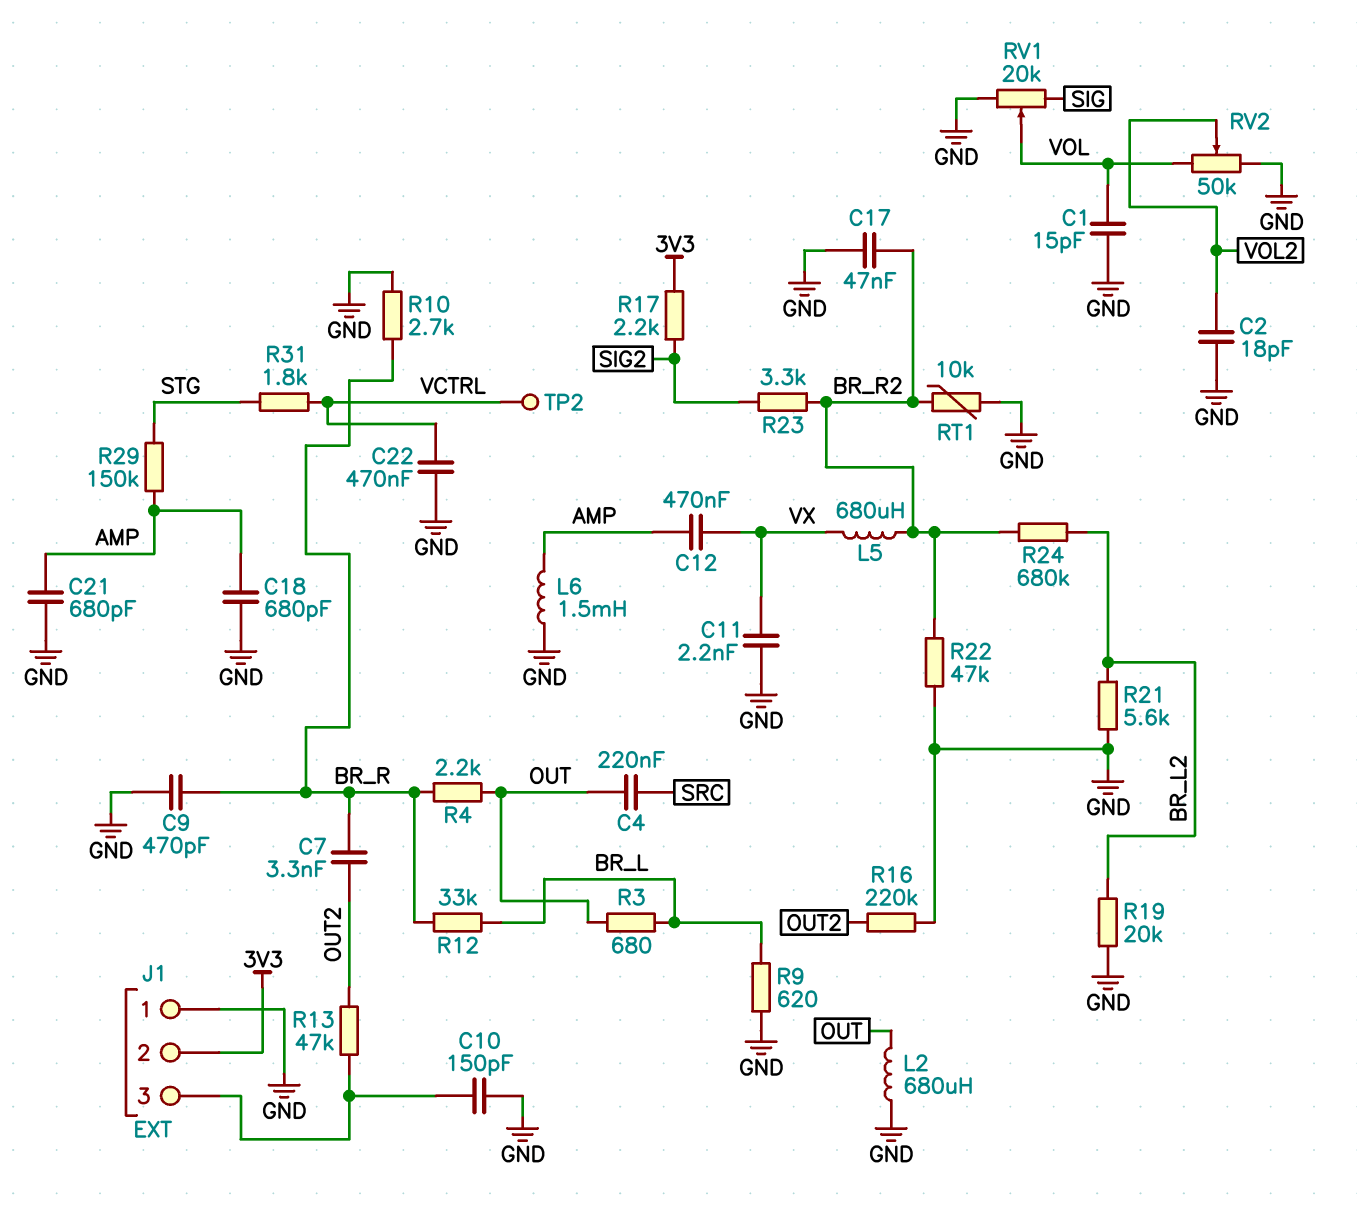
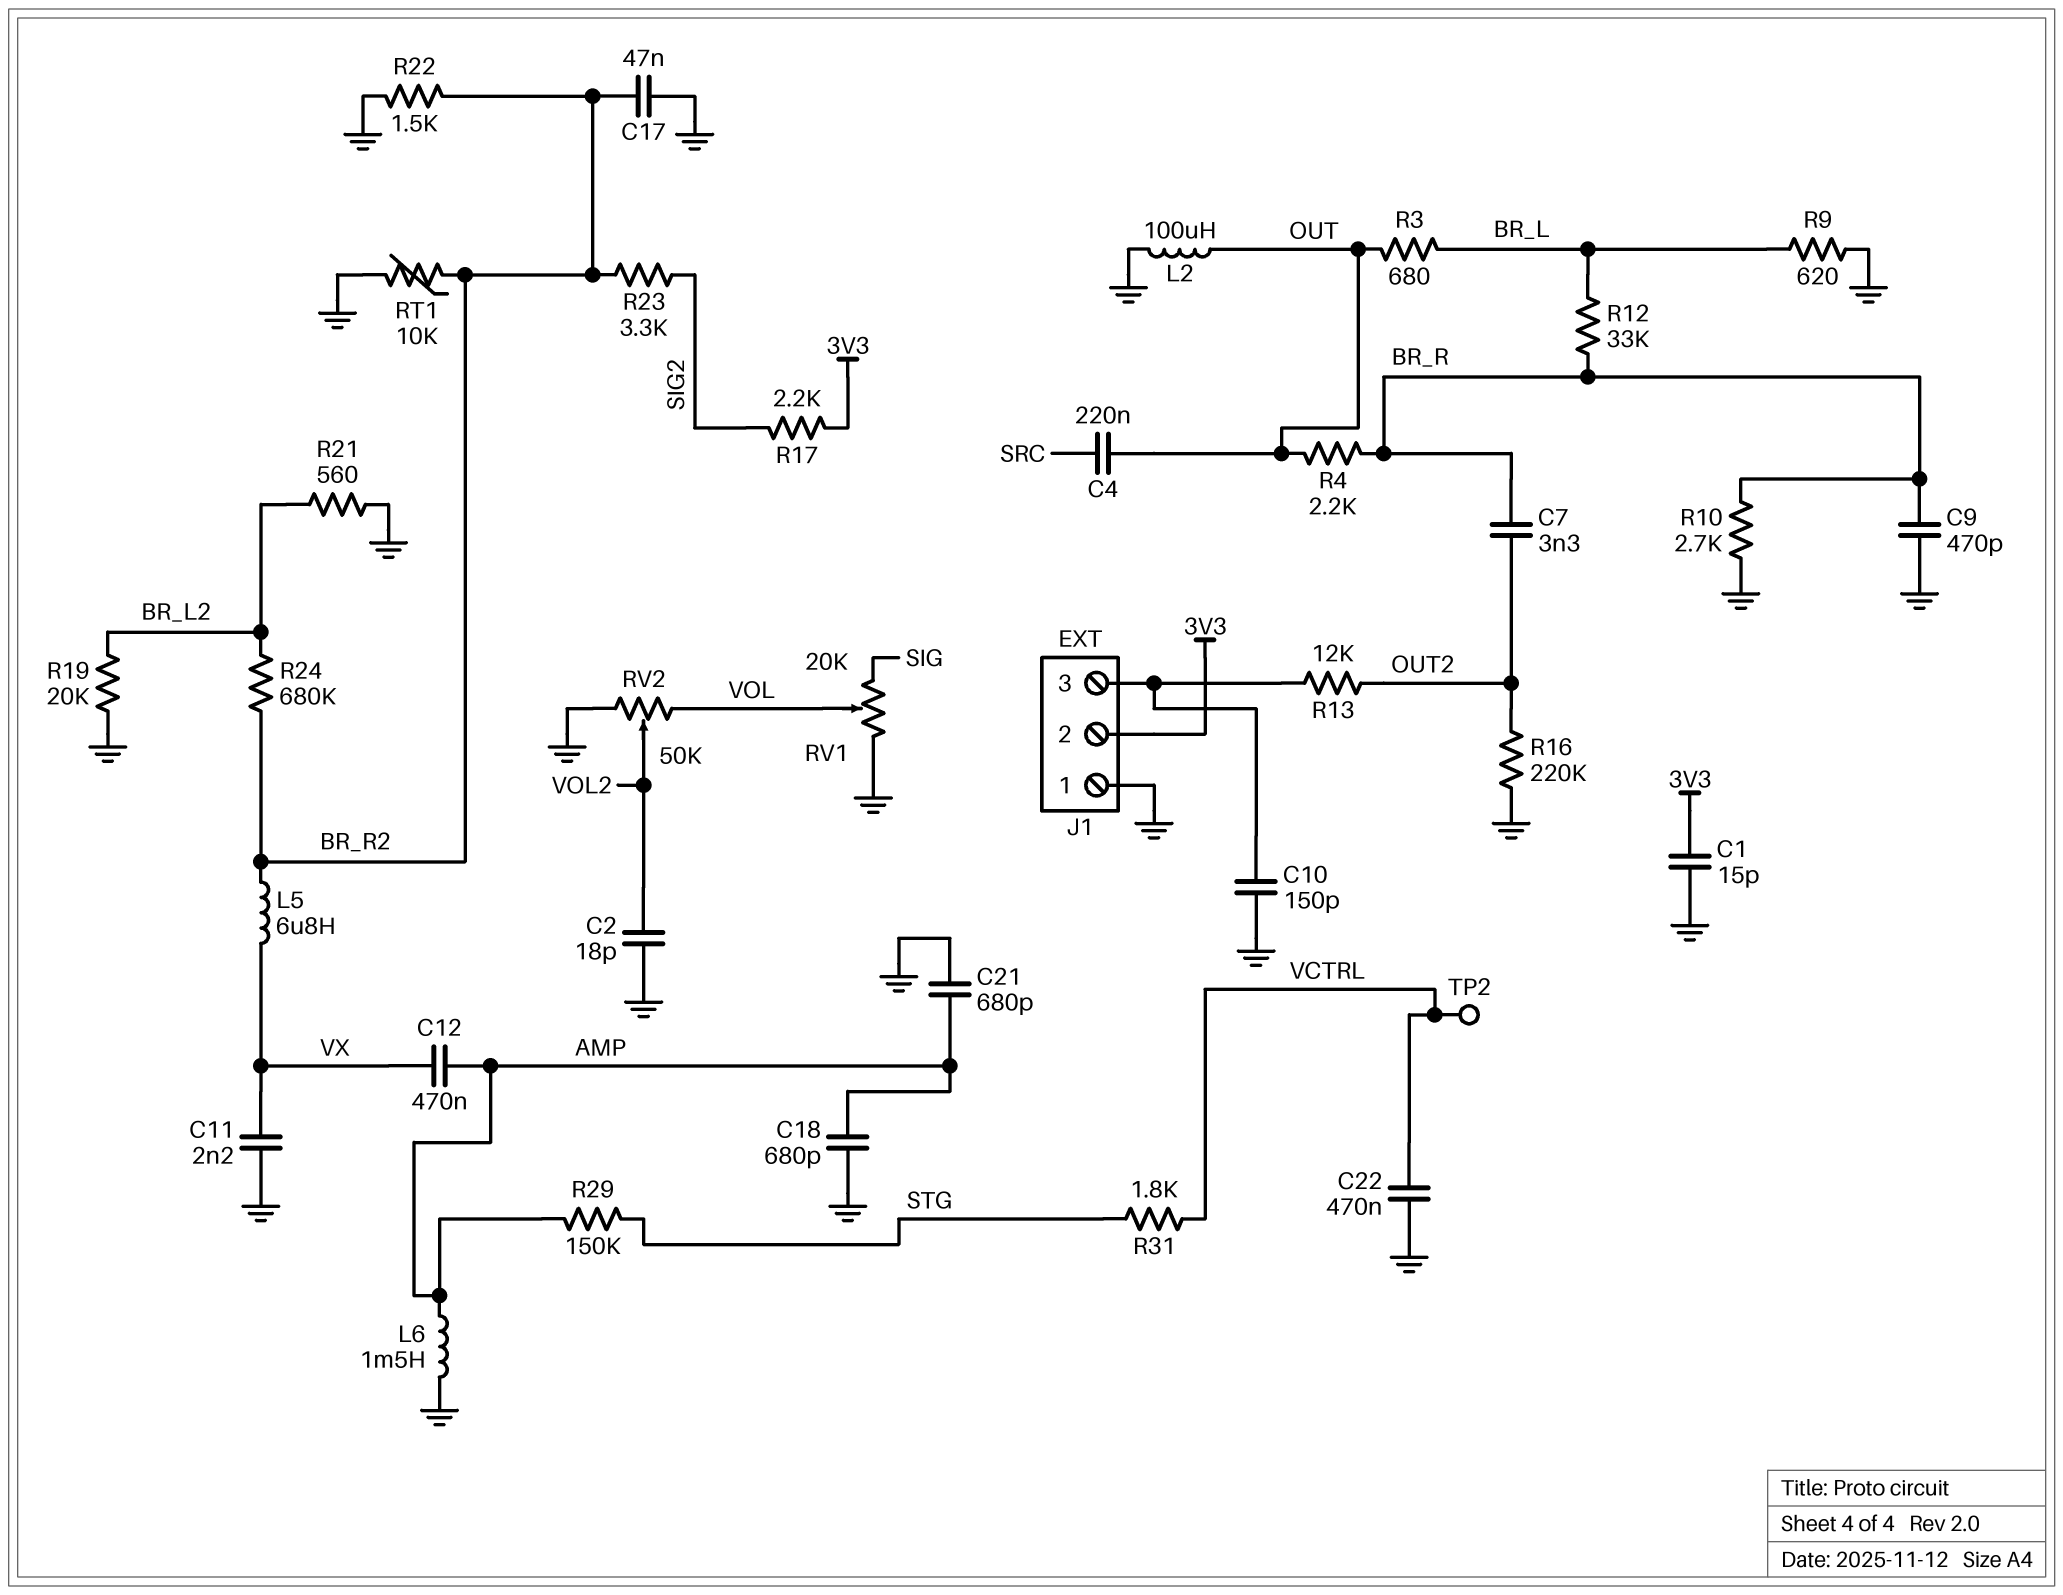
C1: 15pF (GND, VOL) -> 15pF (3V3, GND)
L2: 680uH (GND, OUT) -> 100uH (GND, OUT)
L5: 680uH (BR_R2, VX) -> 6.8uH (BR_R2, VX)
R13: 47k (J1/3, OUT2) -> 12k (J1/3, OUT2)
R21: 5.6k (BR_L2, GND) -> 560 (BR_L2, GND)
R22: 47k (BR_R2, GND) -> 1.5k (BR_R2, GND)

